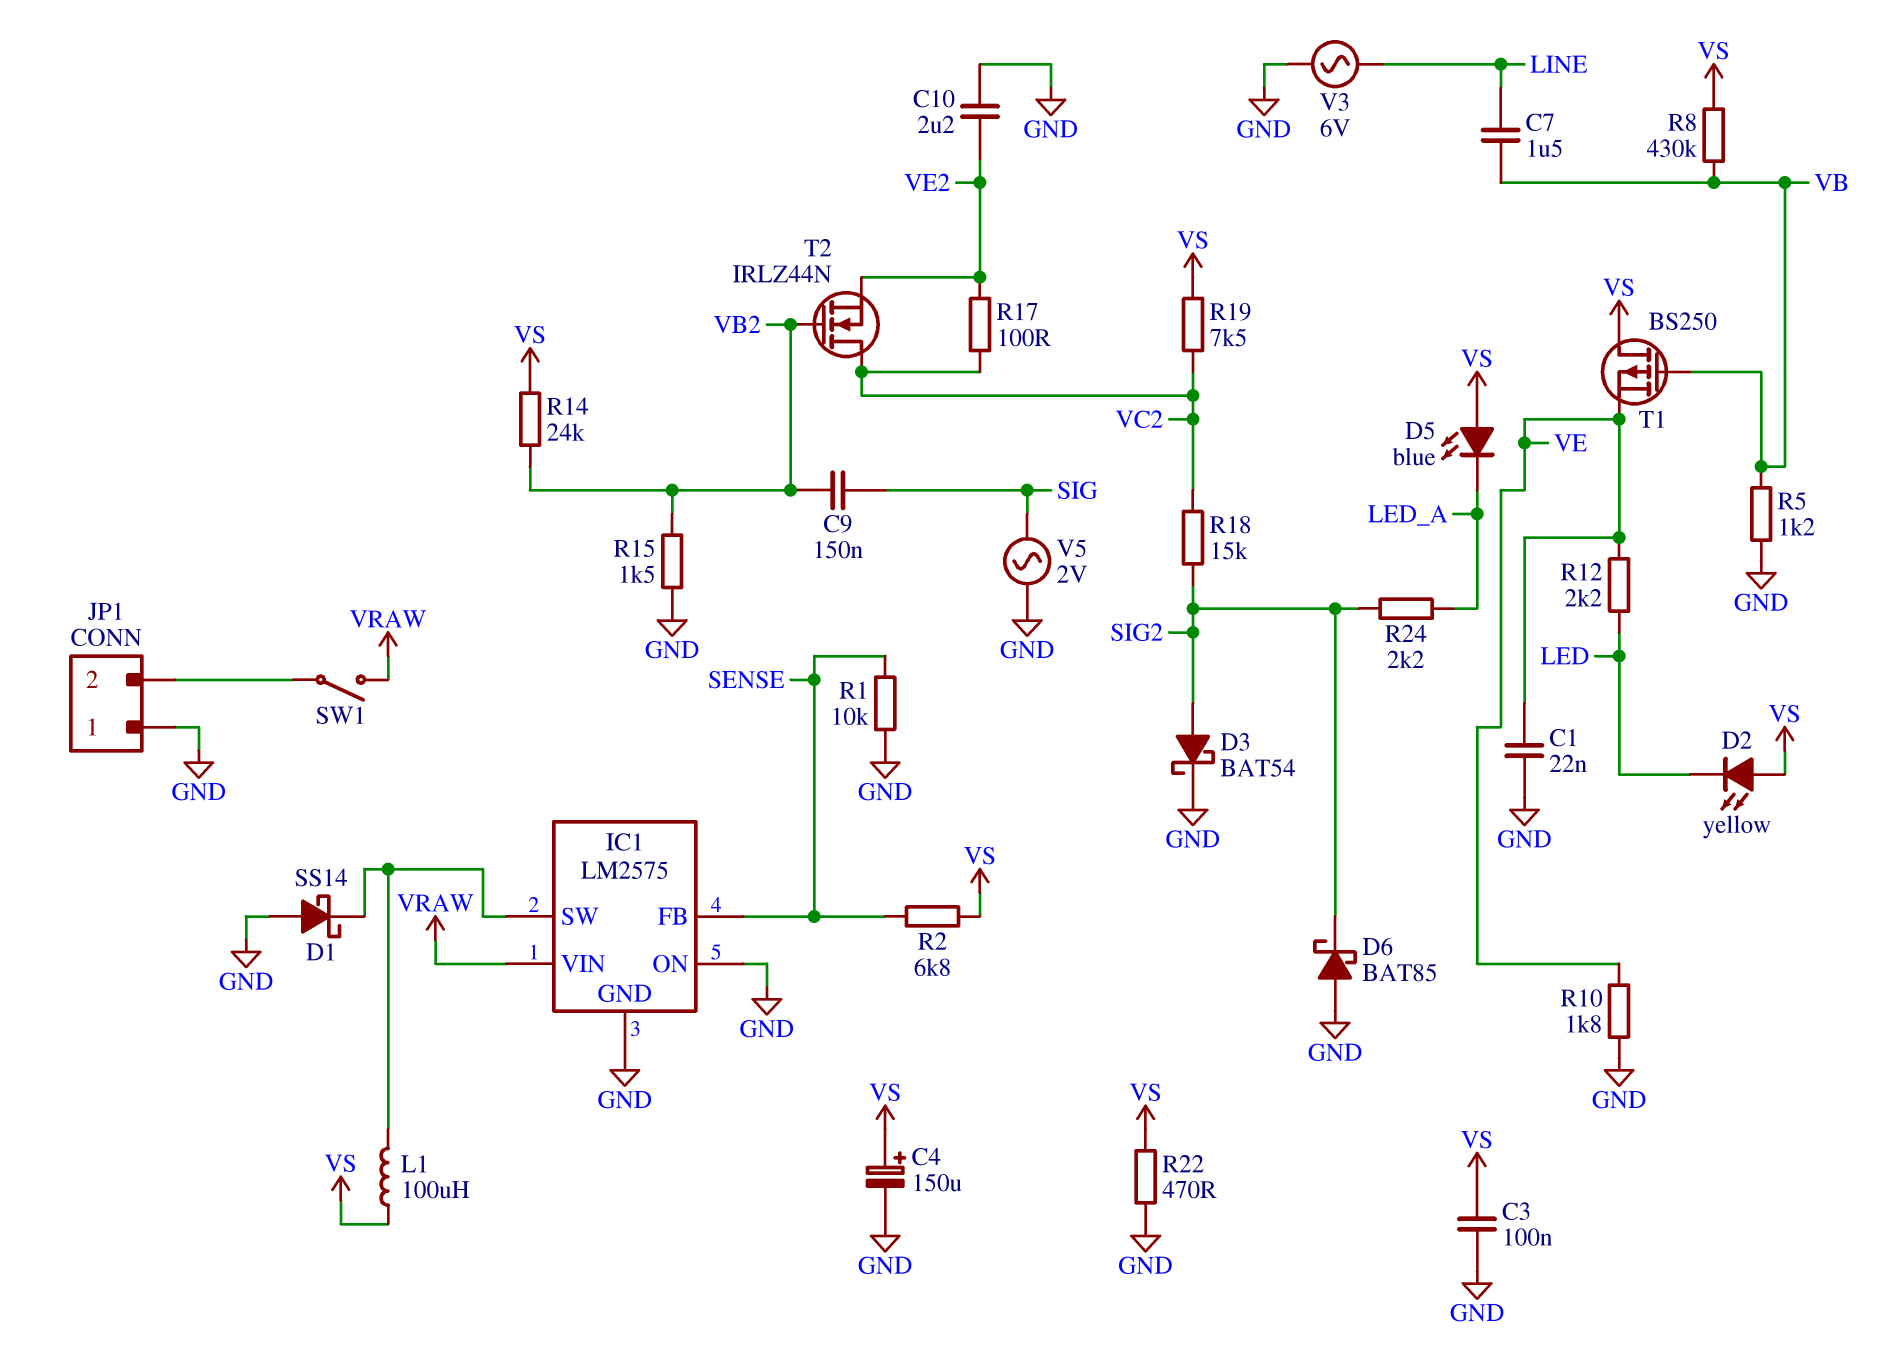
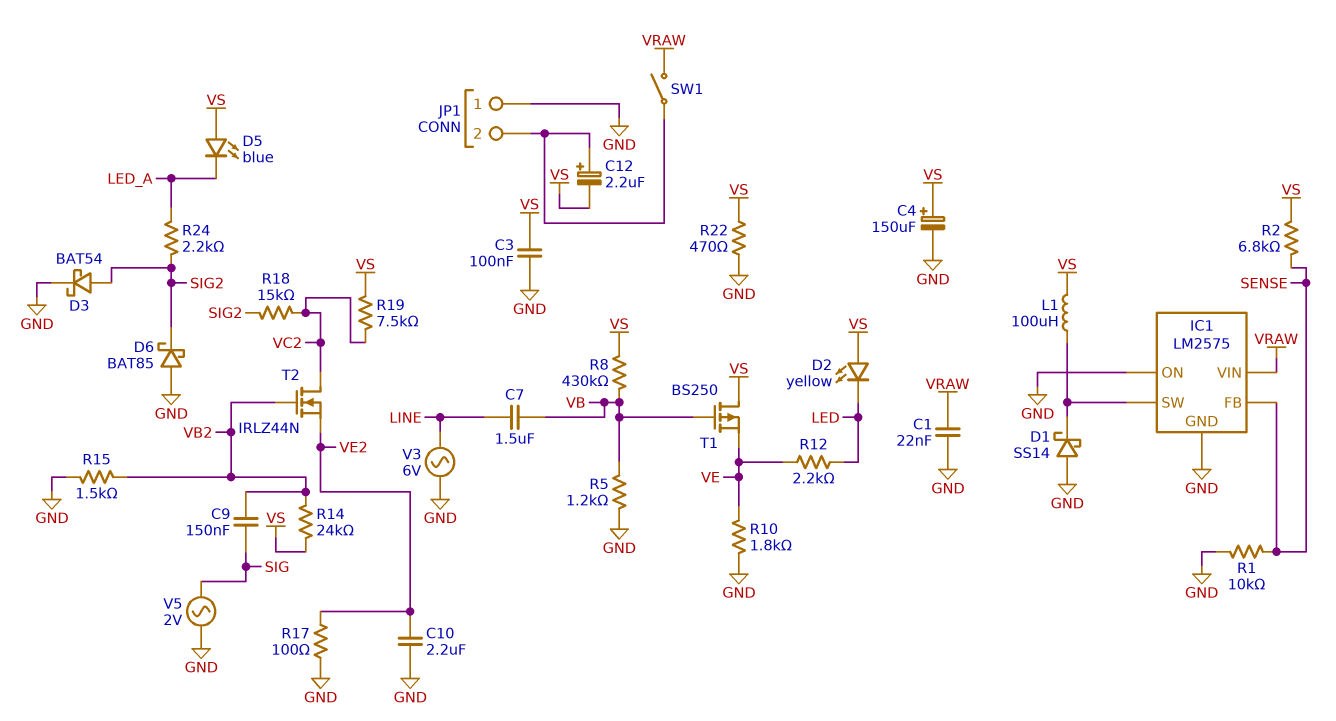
C1: 22nF (GND, VE) -> 22nF (GND, VRAW)
C12: none -> 2.2uF (plus JP1/2, minus VS)
R17: 100 (VC2, VE2) -> 100 (GND, VE2)

